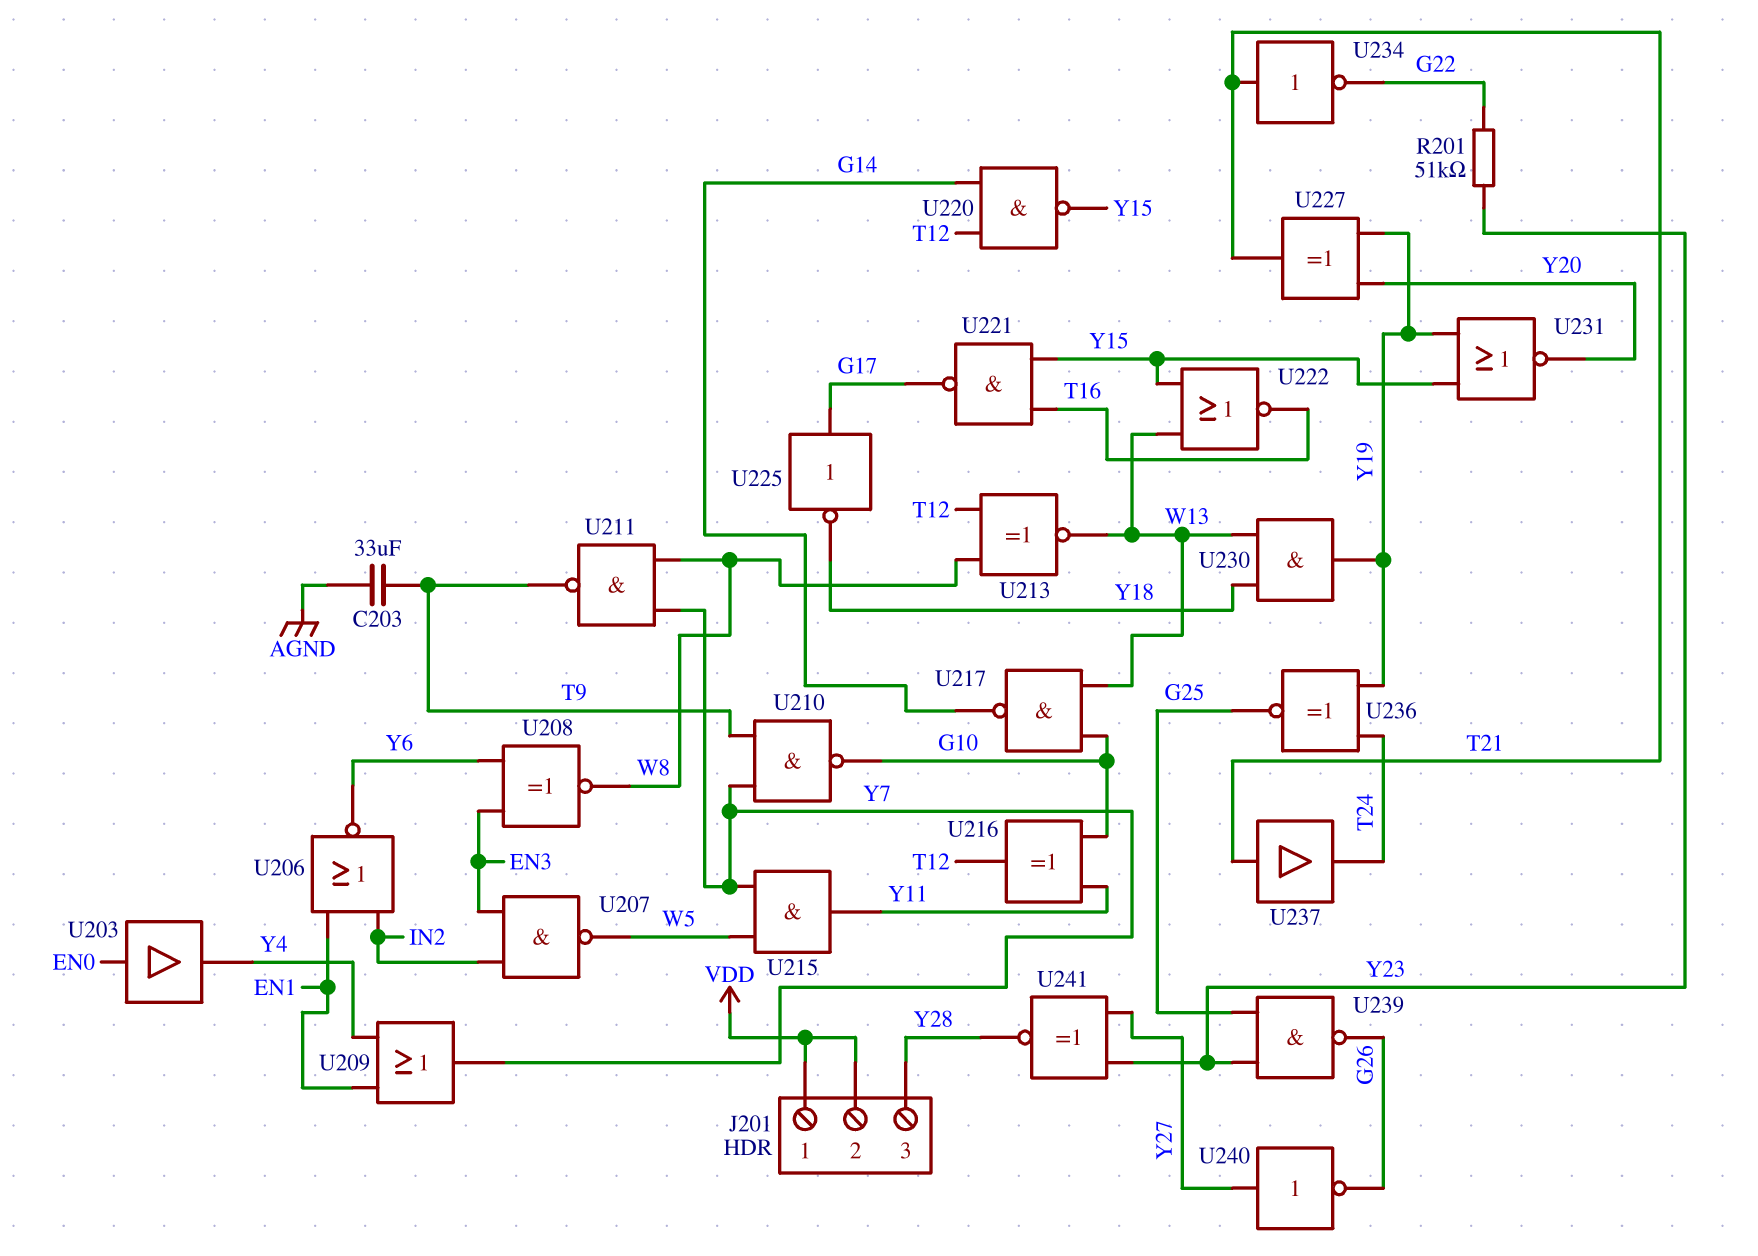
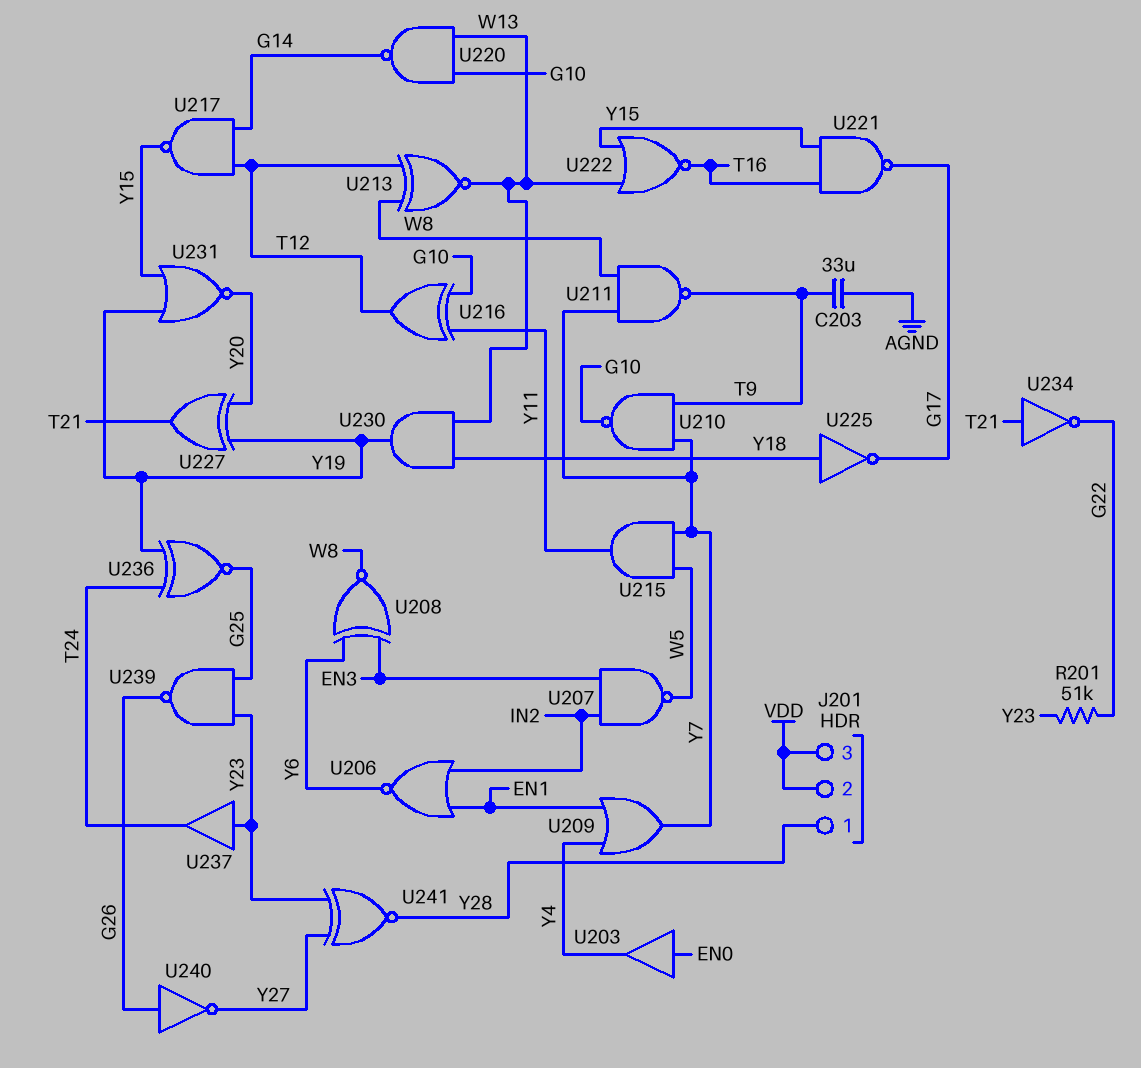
J201 pin 1: VDD -> Y28
J201 pin 3: Y28 -> VDD
U217: NAND (in G10, in W13, out G14) -> NAND (in G14, in T12, out Y15)
U220: NAND (in G14, in T12, out Y15) -> NAND (in G10, in W13, out G14)
U225: NOT (in G17, out Y18) -> NOT (in Y18, out G17)
U237: buffer (in T21, out T24) -> buffer (in Y23, out T24)
U240: NOT (in Y27, out G26) -> NOT (in G26, out Y27)

